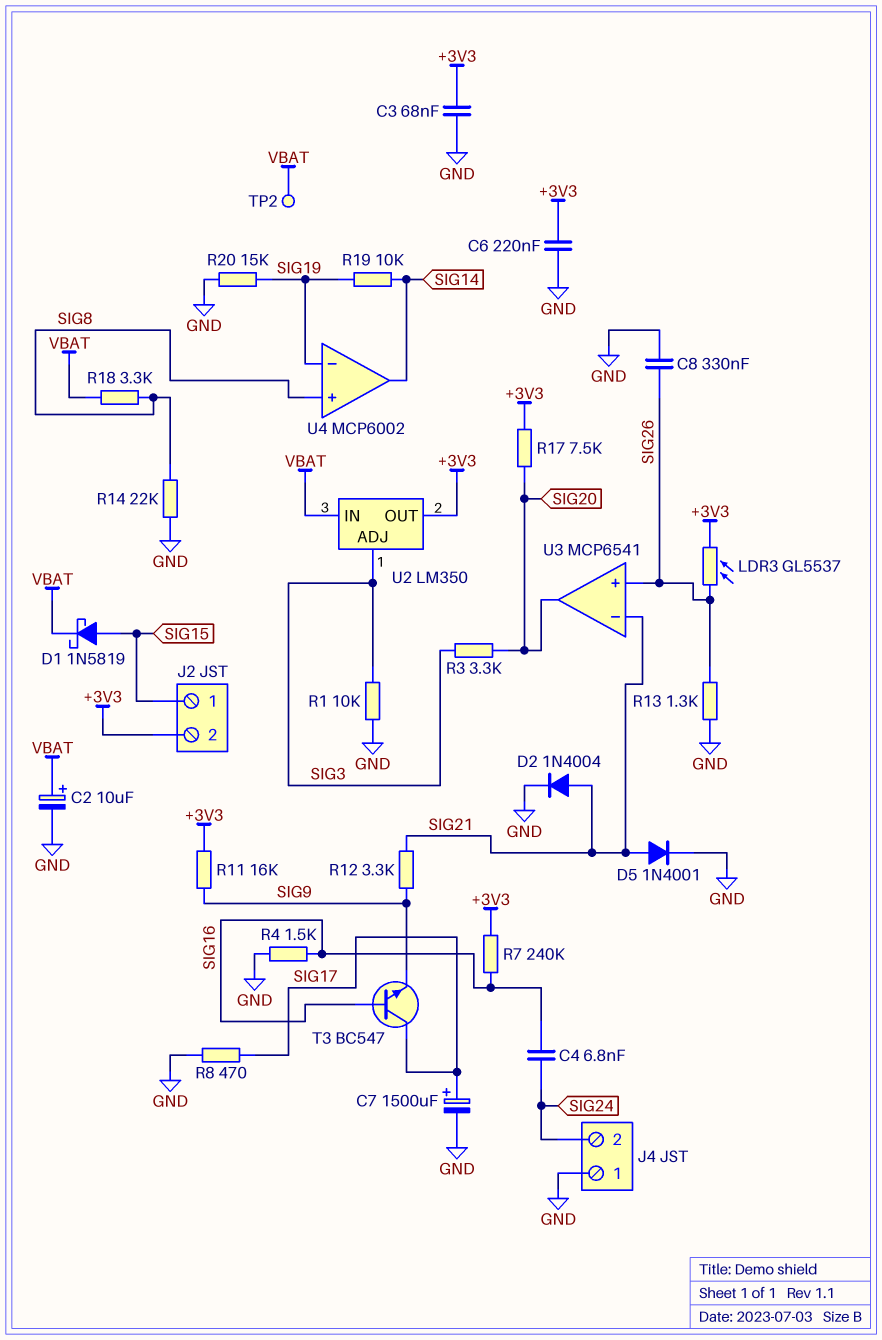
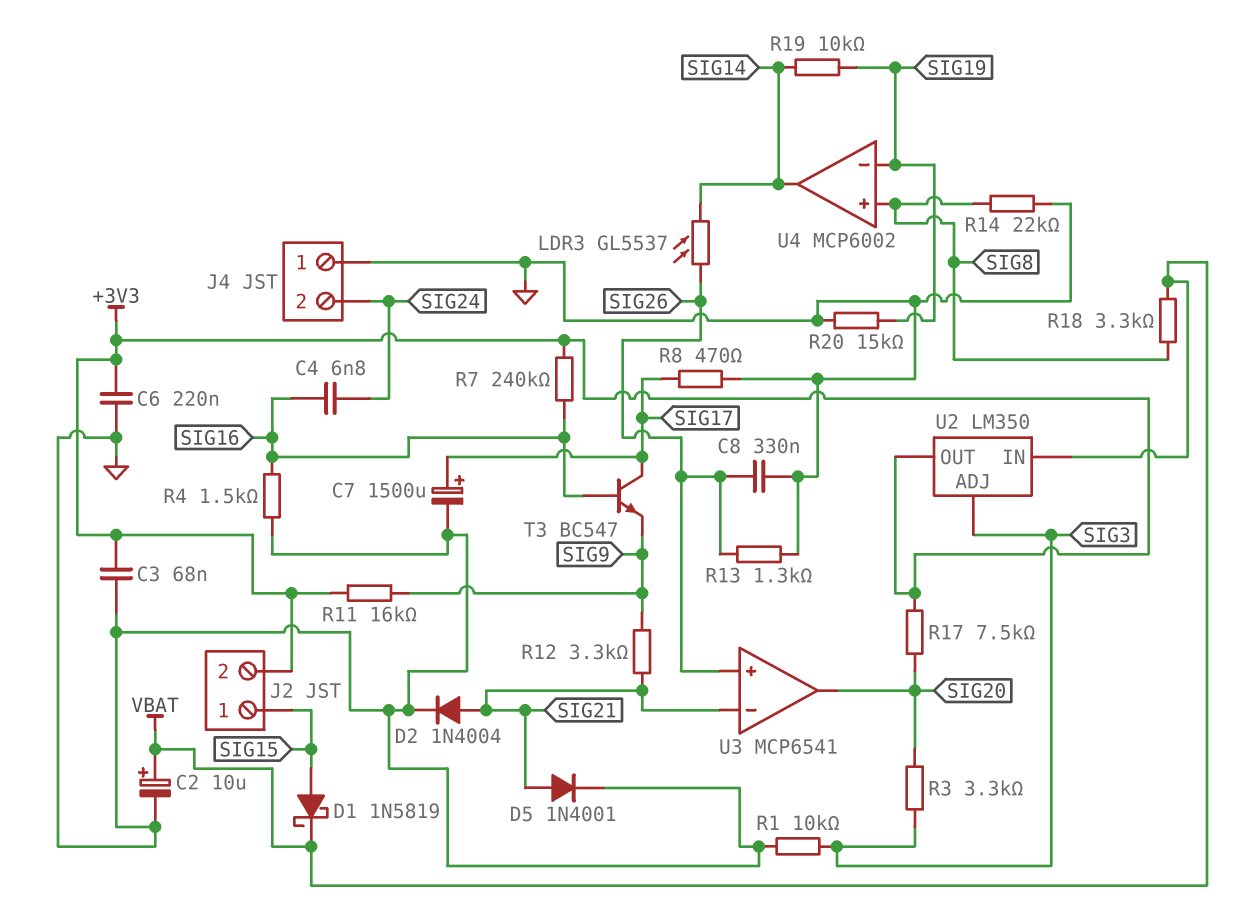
LDR3: GL5537 (+3V3, SIG26) -> GL5537 (SIG14, SIG26)
TP2: test point (VBAT) -> none

